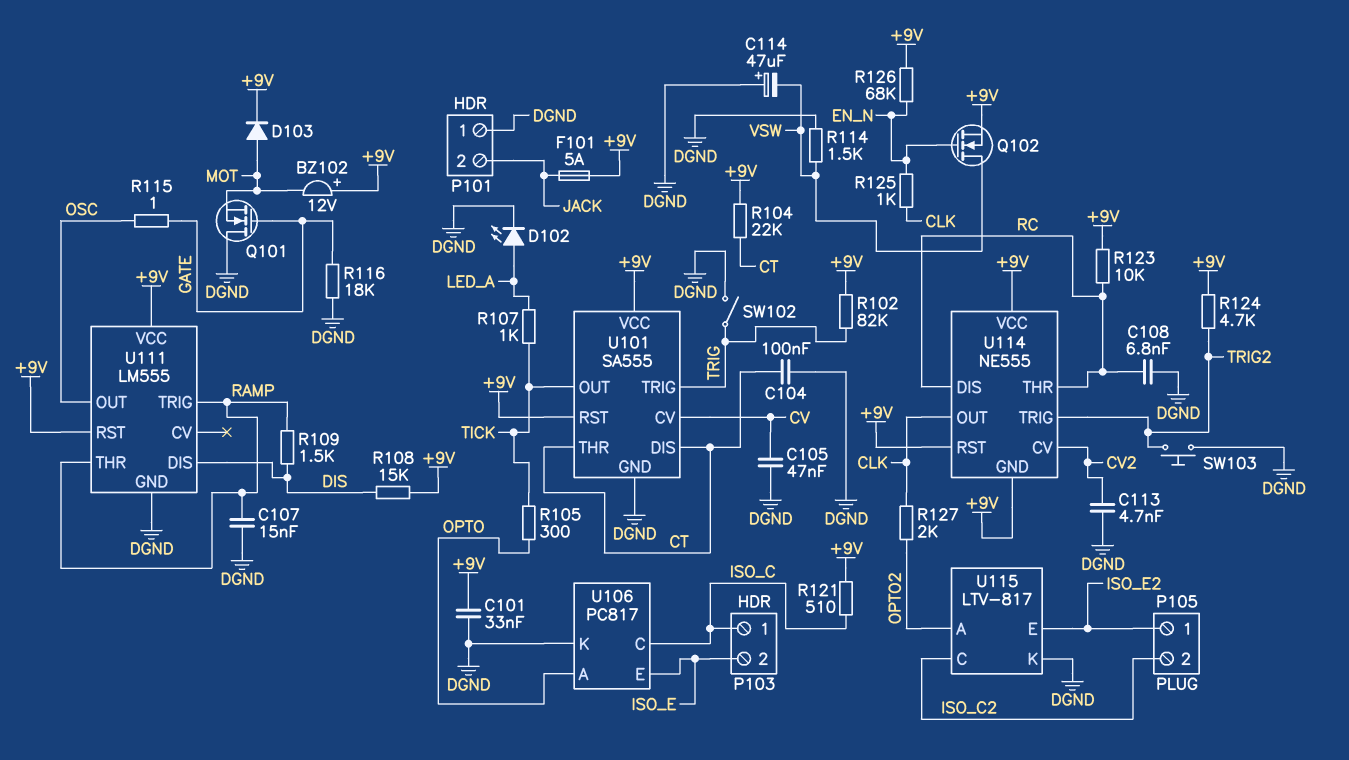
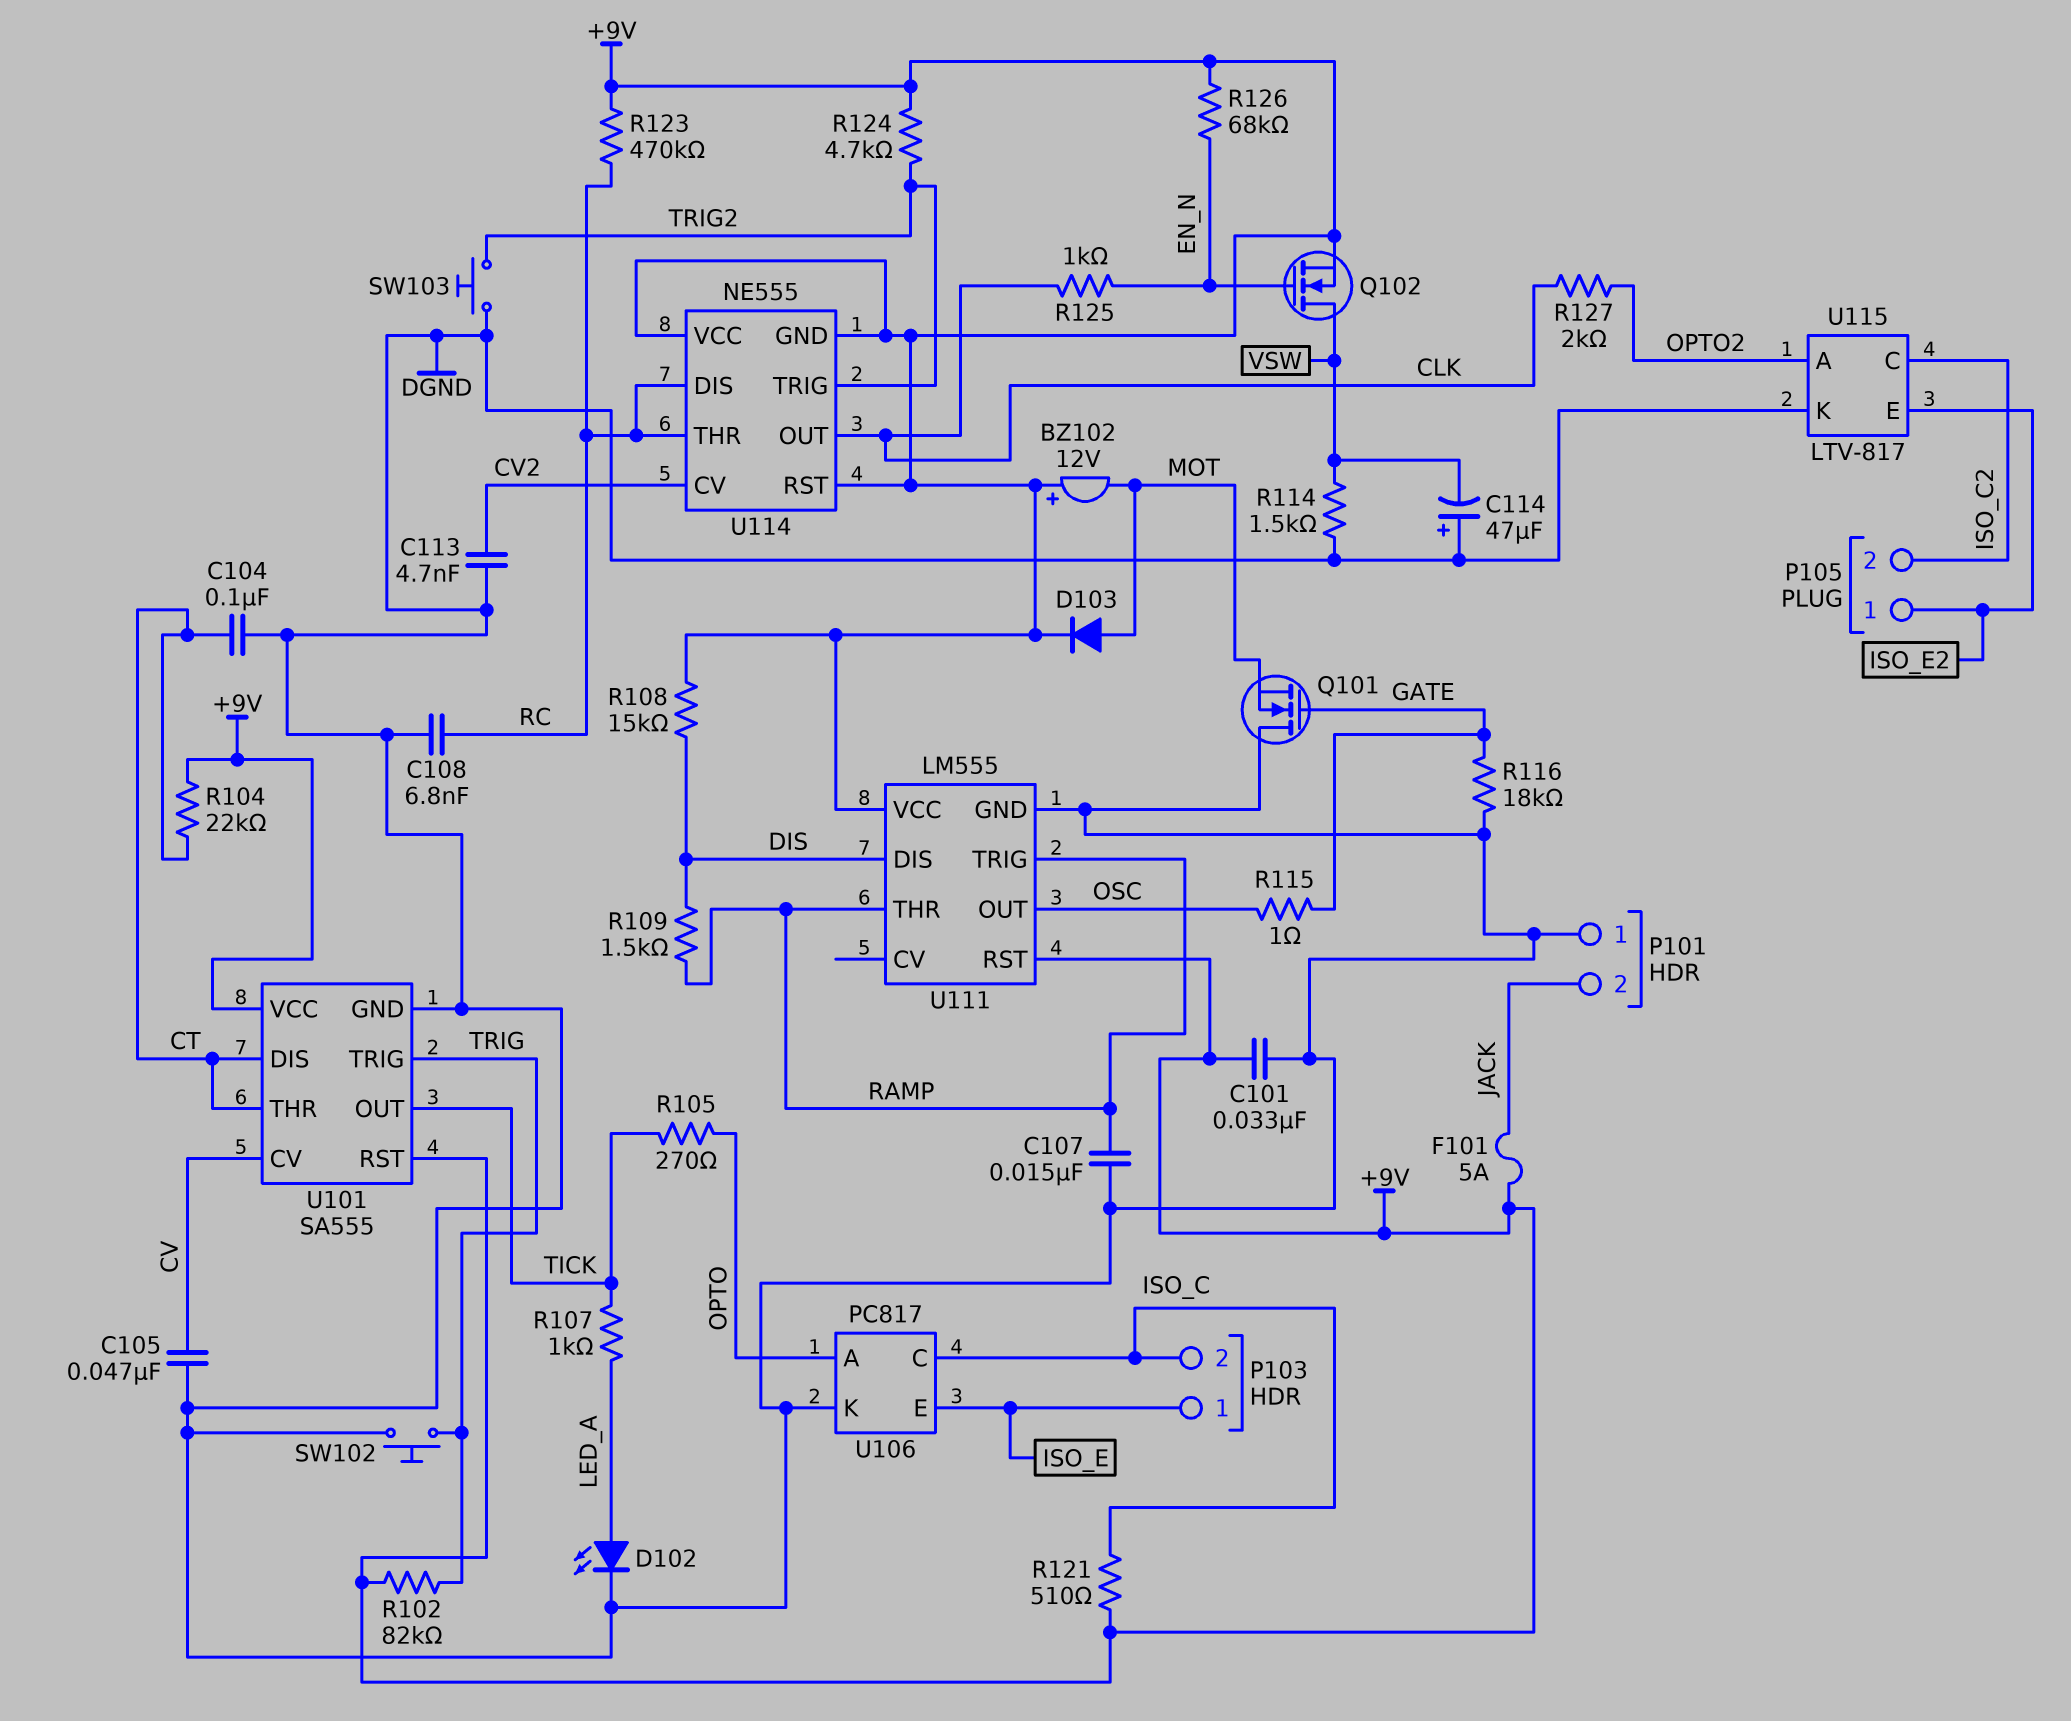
P103 pin 1: ISO_C -> ISO_E
P103 pin 2: ISO_E -> ISO_C
R105: 300 (OPTO, TICK) -> 270 (OPTO, TICK)
R123: 10k (+9V, RC) -> 470k (+9V, RC)
SW102: switch (DGND, TRIG) -> button (DGND, TRIG)

